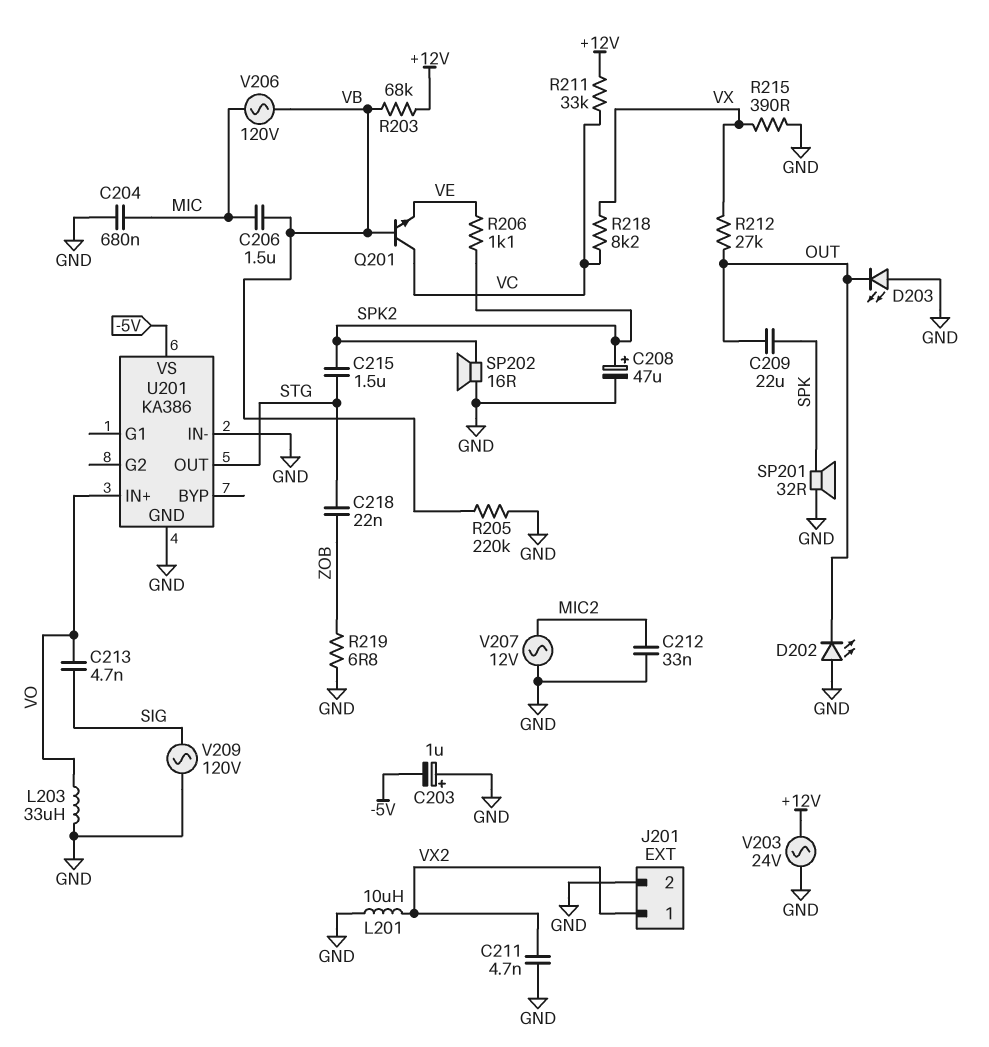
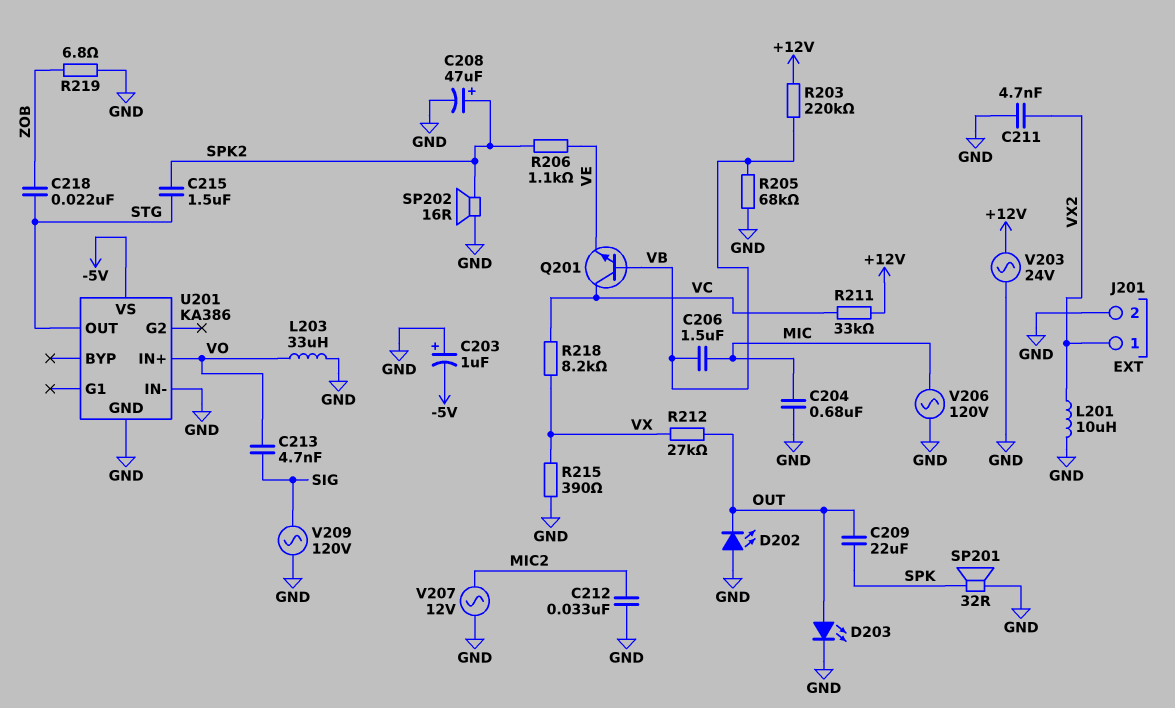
D203: LED (A GND, K OUT) -> LED (A OUT, K GND)
R203: 68k (+12V, VB) -> 220k (+12V, VB)
R205: 220k (GND, VB) -> 68k (GND, VB)
V206: AC 120V (MIC, VB) -> AC 120V (GND, MIC)

